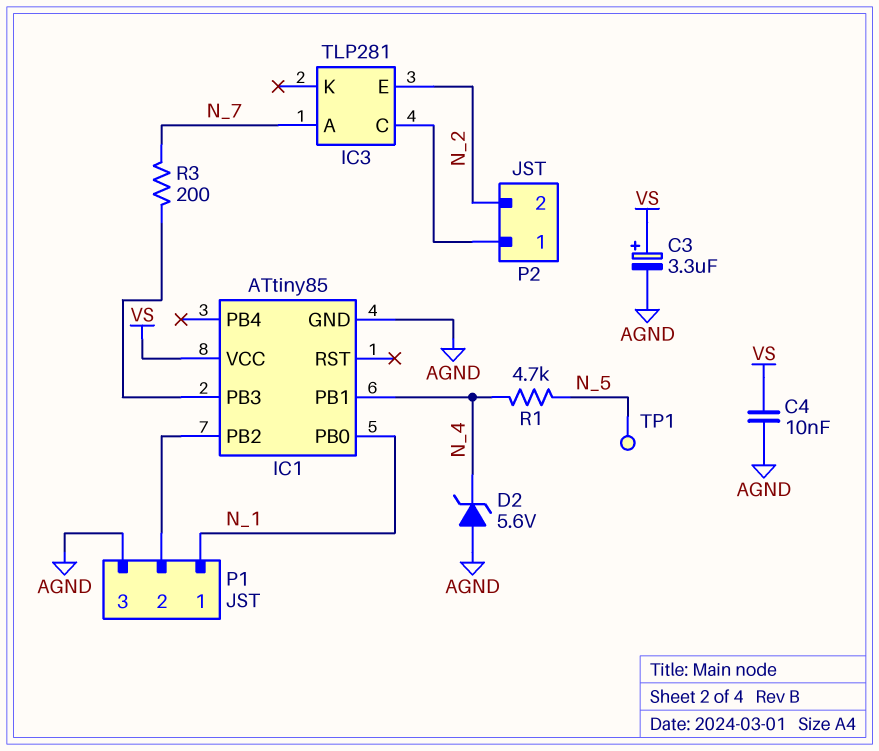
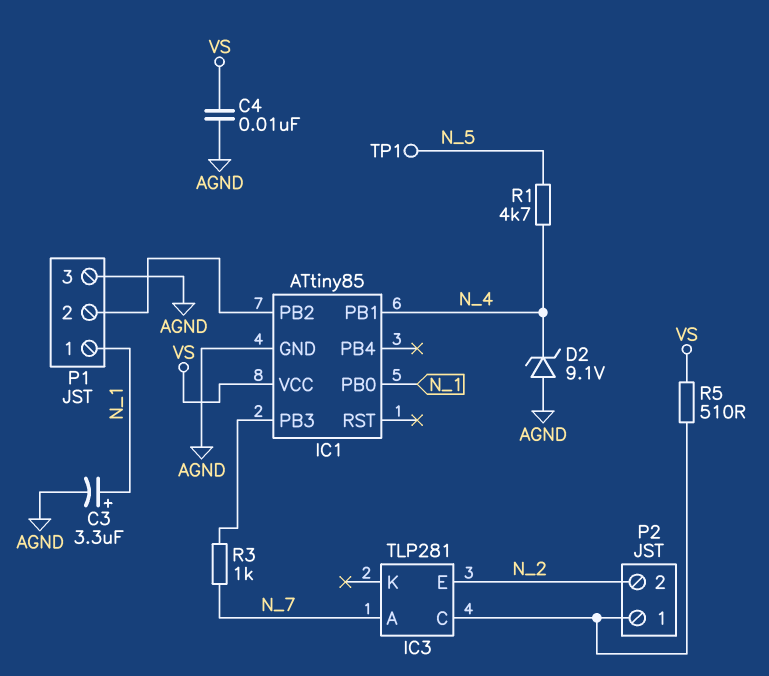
C3: 3.3uF (plus VS, minus AGND) -> 3.3uF (plus N_1, minus AGND)
D2: zener 5.6V (A AGND, K N_4) -> zener 9.1V (A AGND, K N_4)
R3: 200 (IC1/PB3, N_7) -> 1k (IC1/PB3, N_7)
R5: none -> 510 (IC3/C, VS)

